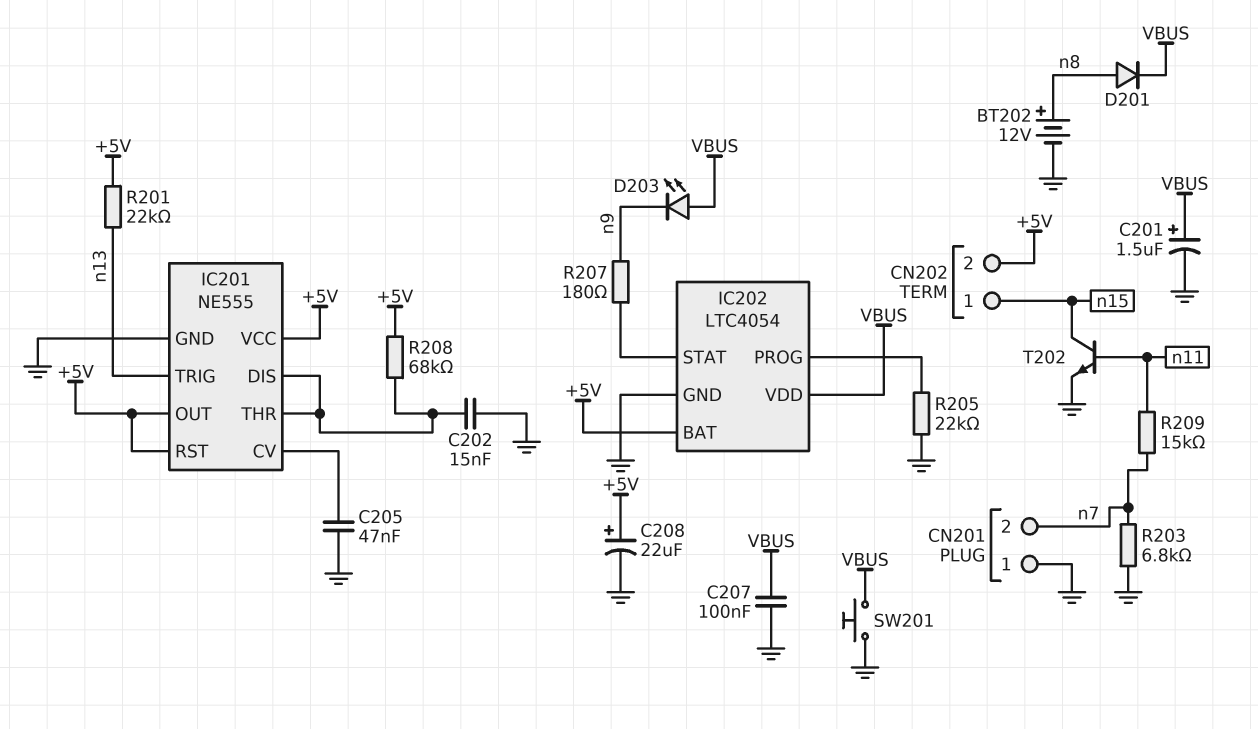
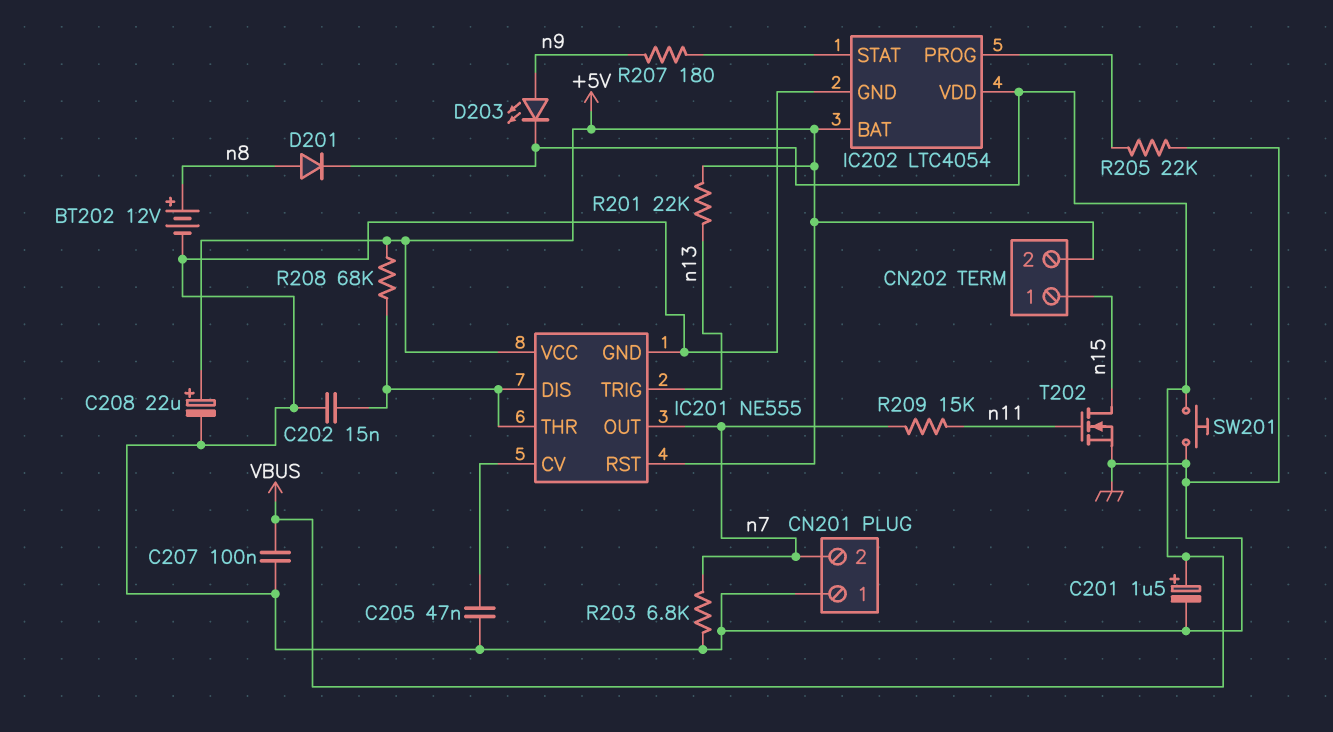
D203: LED (A VBUS, K n9) -> LED (A n9, K VBUS)
IC201 pin OUT: +5V -> n7
T202: NPN (B n11, C n15, E GND) -> NMOS (G n11, D n15, S GND)

